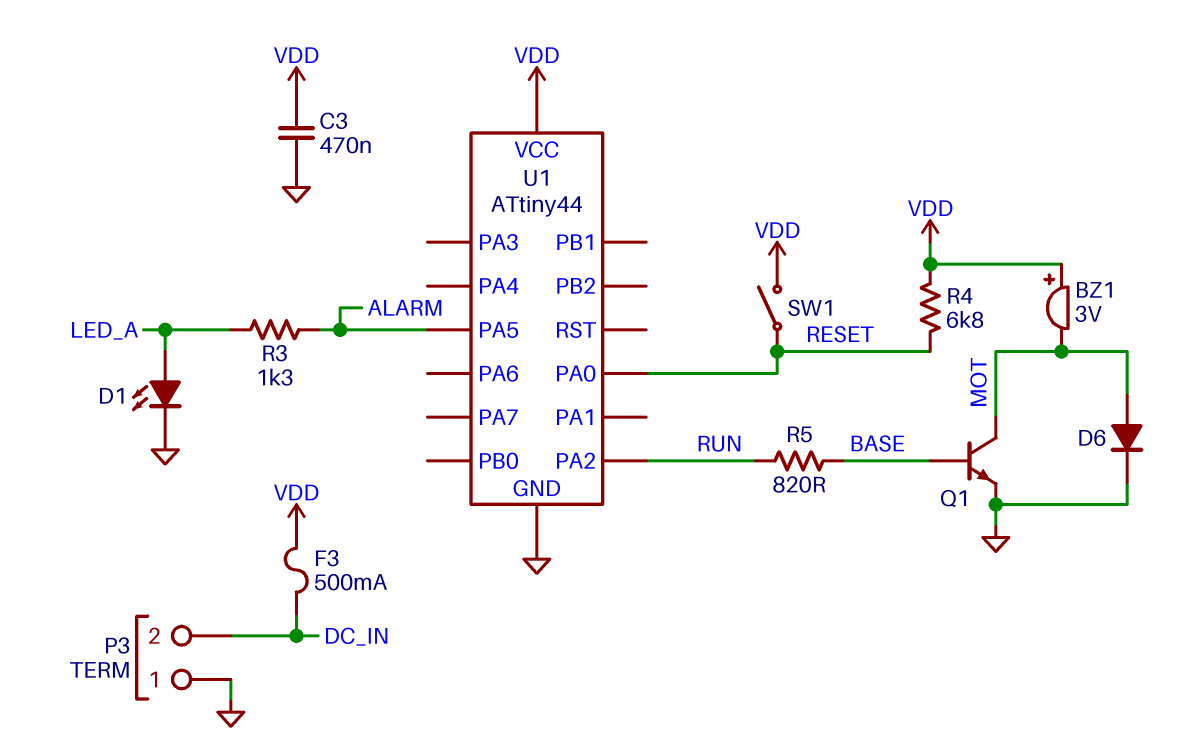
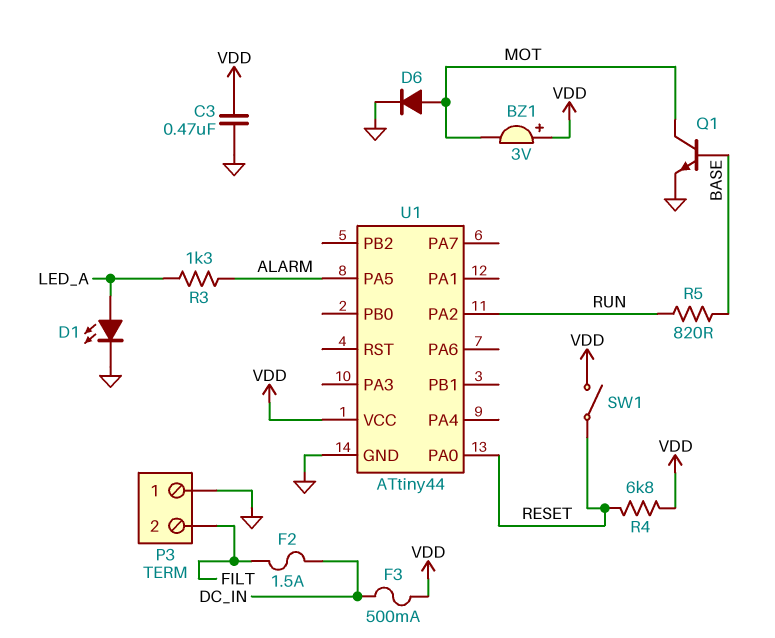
F2: none -> 1.5A (DC_IN, FILT)
P3 pin 2: DC_IN -> FILT

